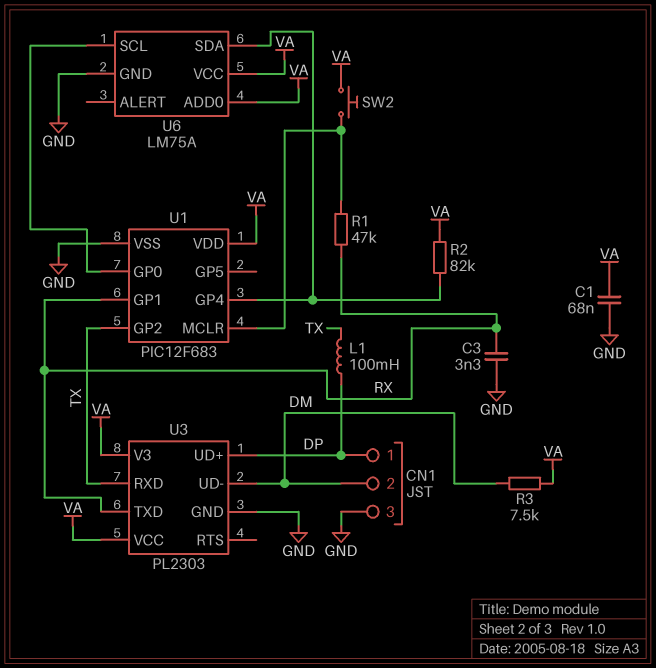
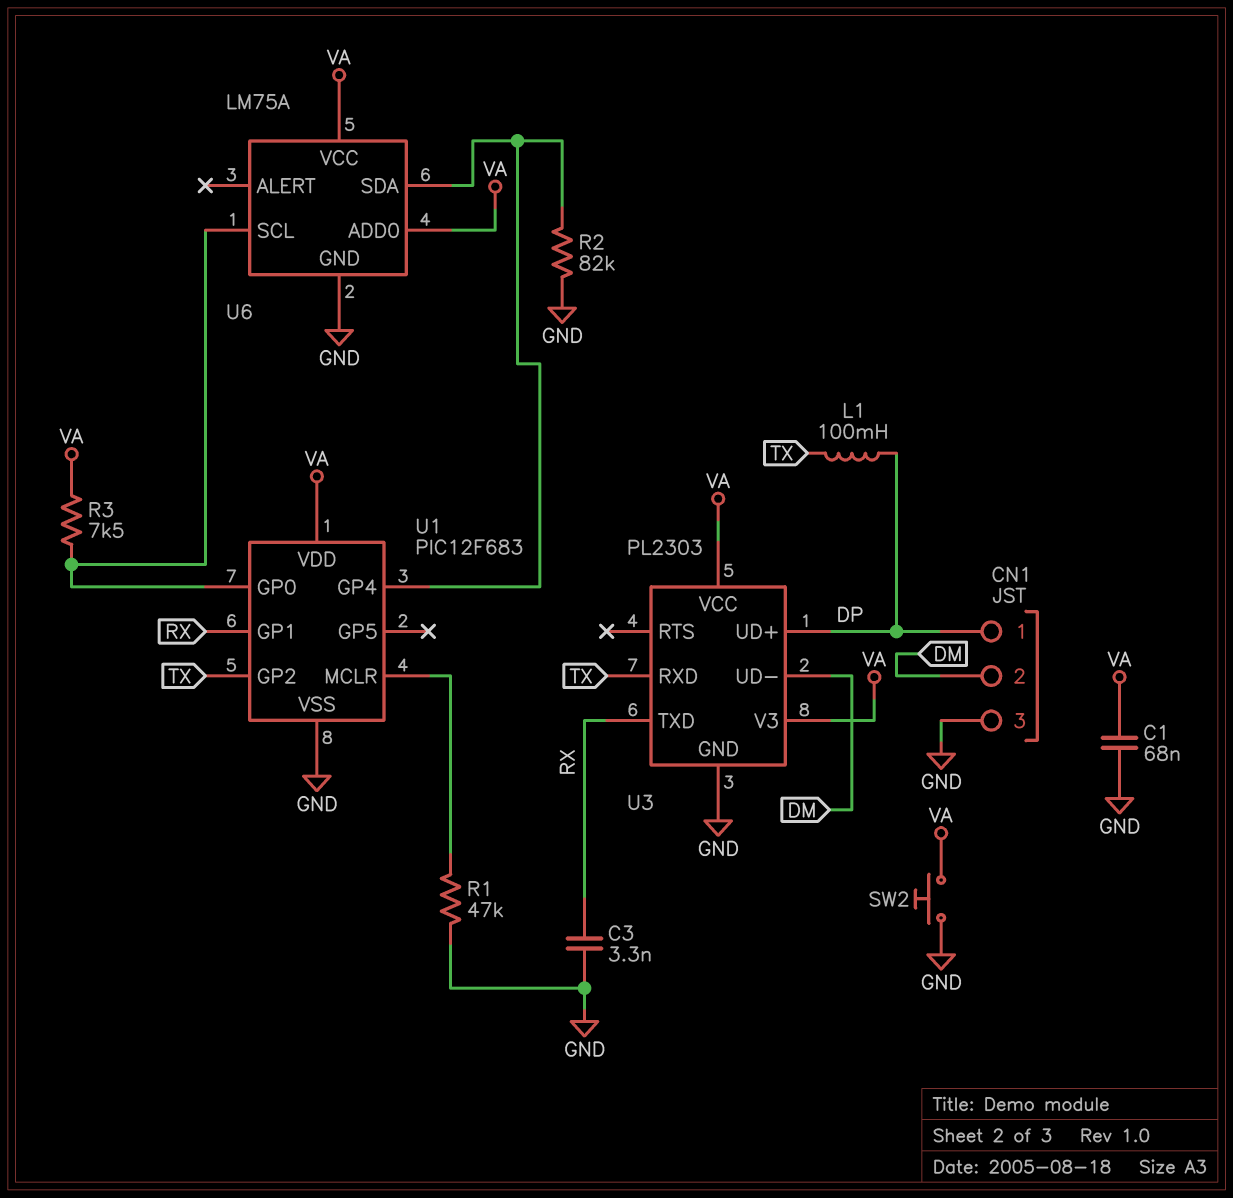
R1: 47k (RX, U1/MCLR) -> 47k (GND, U1/MCLR)
R2: 82k (U1/GP4, VA) -> 82k (GND, U1/GP4)
R3: 7.5k (DM, VA) -> 7.5k (U1/GP0, VA)
SW2: button (U1/MCLR, VA) -> button (GND, VA)

